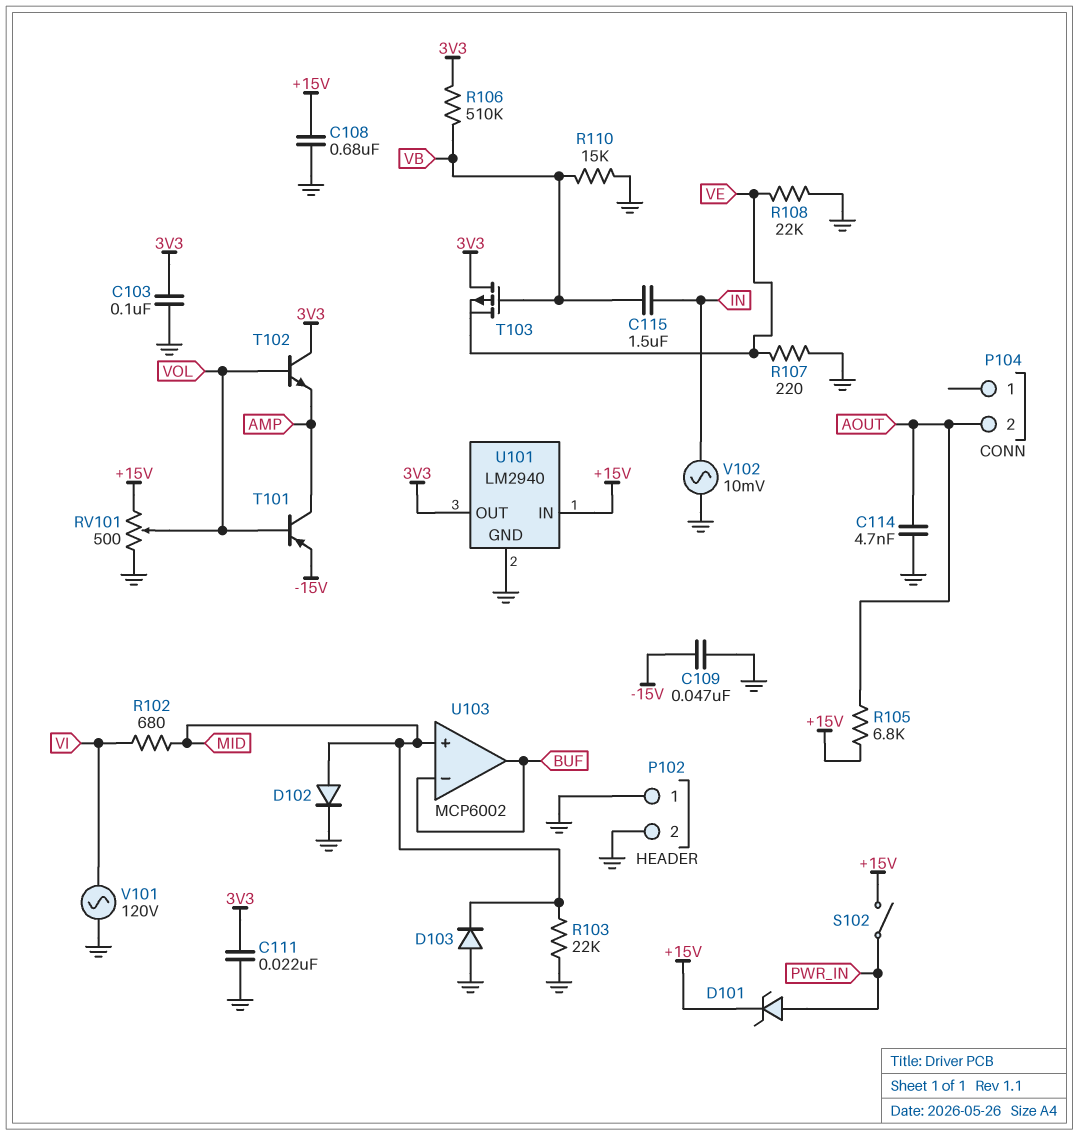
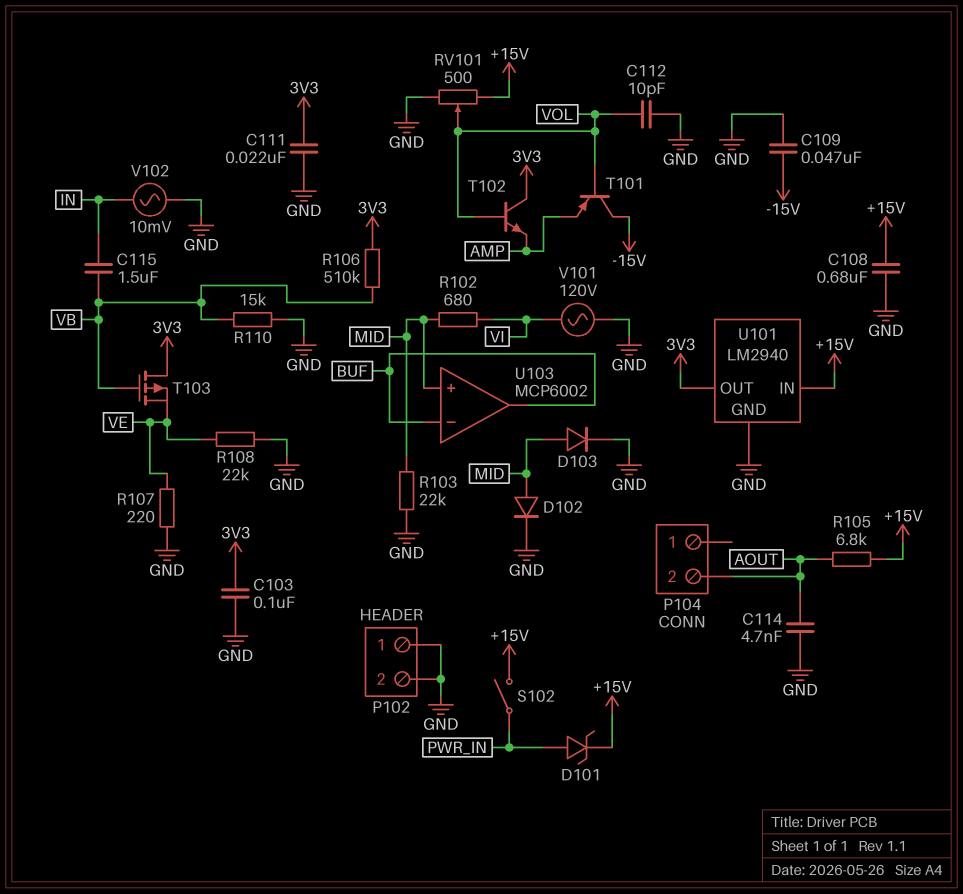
C112: none -> 10pF (GND, VOL)
D103: diode (A GND, K MID) -> diode (A MID, K GND)
T101: PNP (B VOL, C AMP, E -15V) -> PNP (B VOL, C -15V, E AMP)

